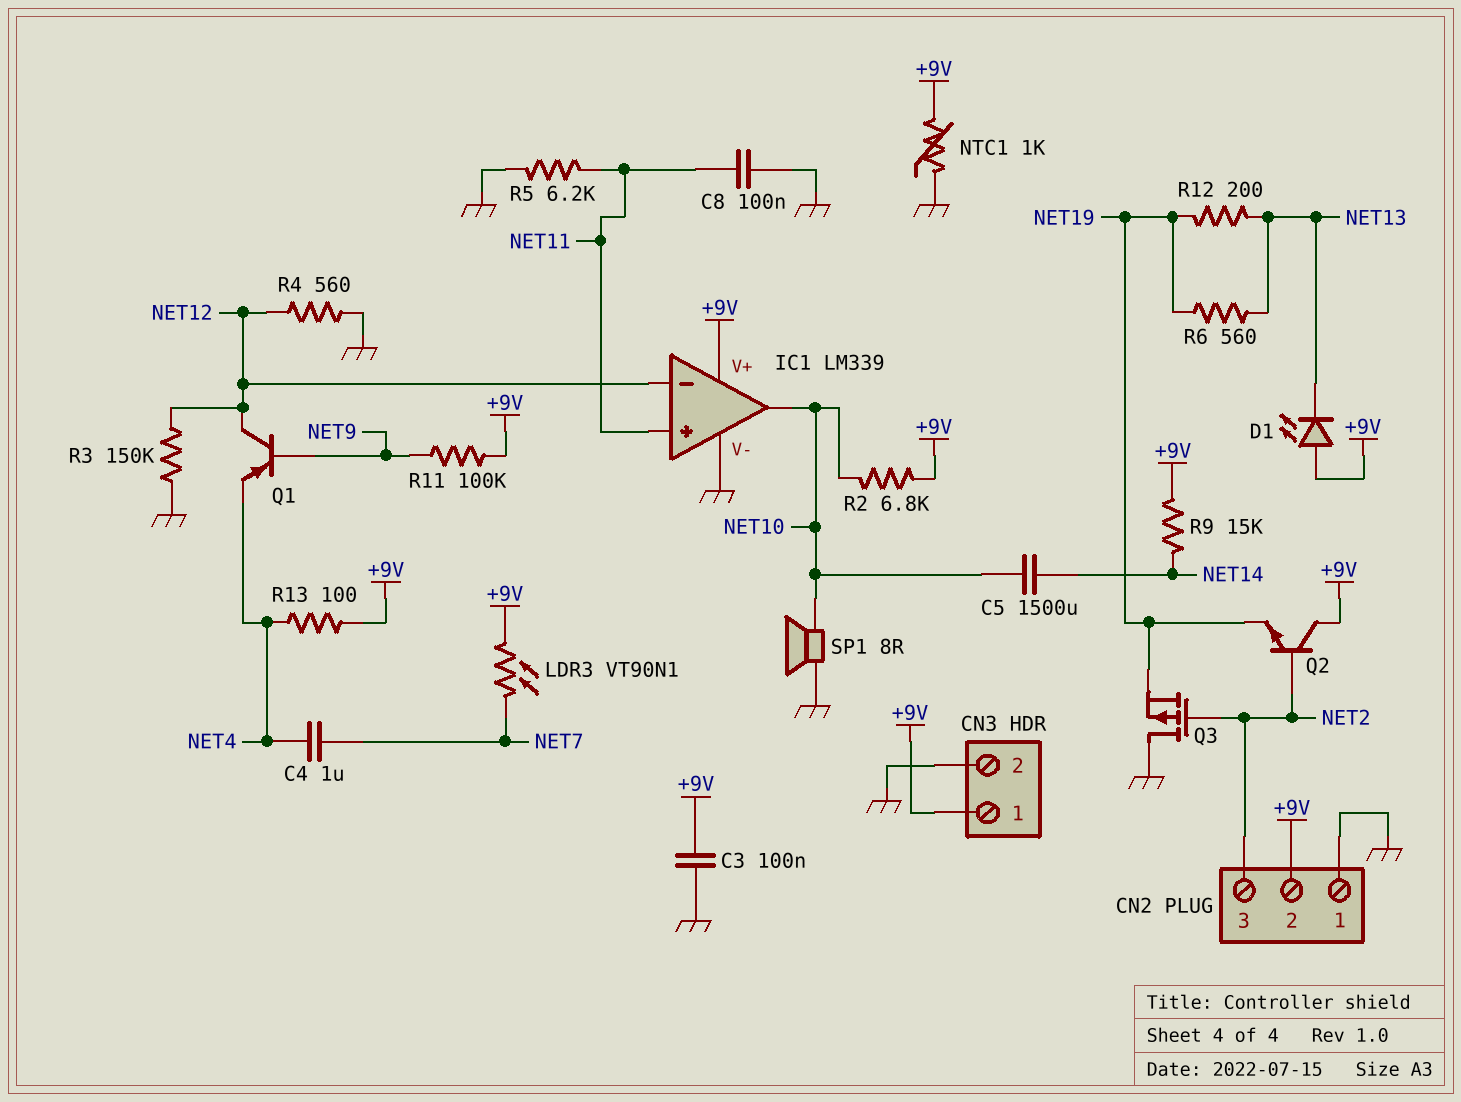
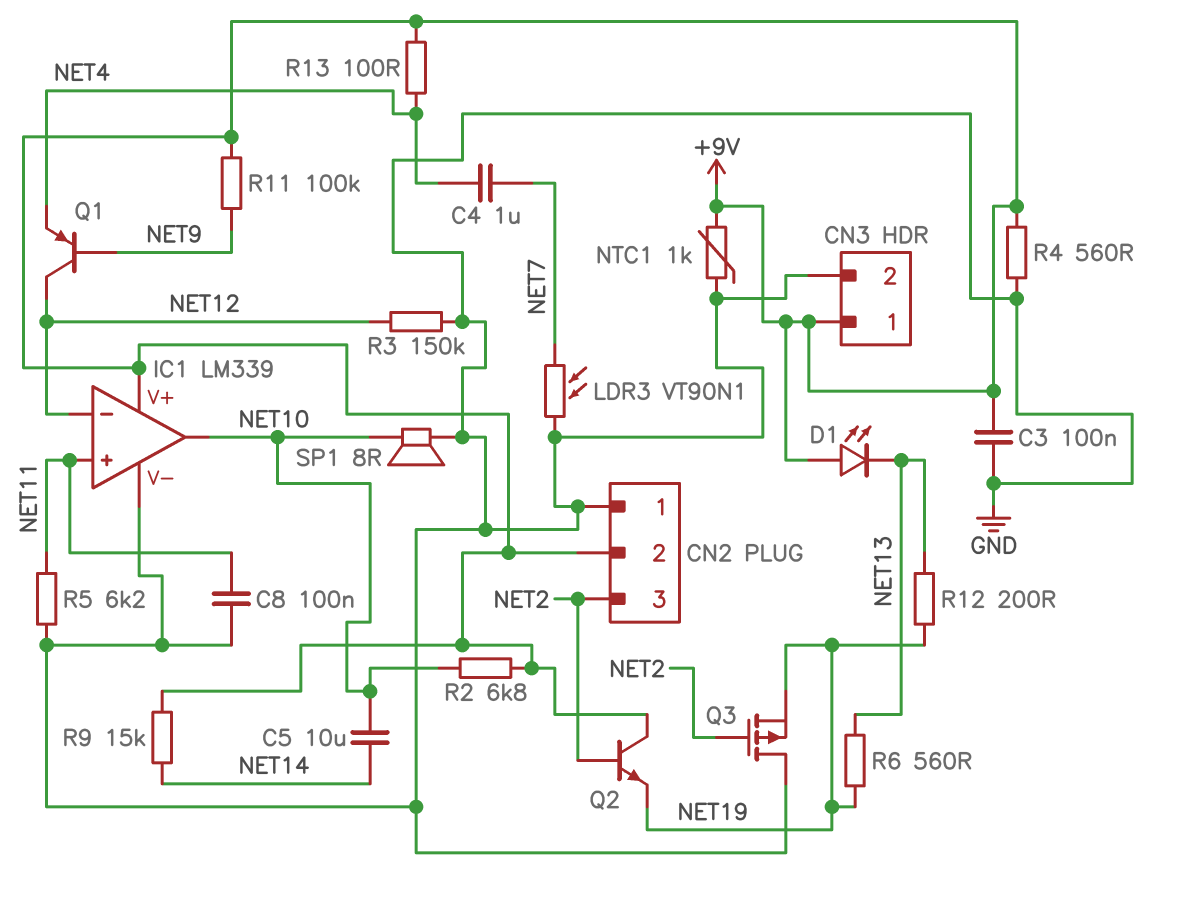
C5: 1500uF (NET10, NET14) -> 10uF (NET10, NET14)
LDR3: VT90N1 (+9V, NET7) -> VT90N1 (GND, NET7)
R4: 560 (GND, NET12) -> 560 (+9V, GND)

